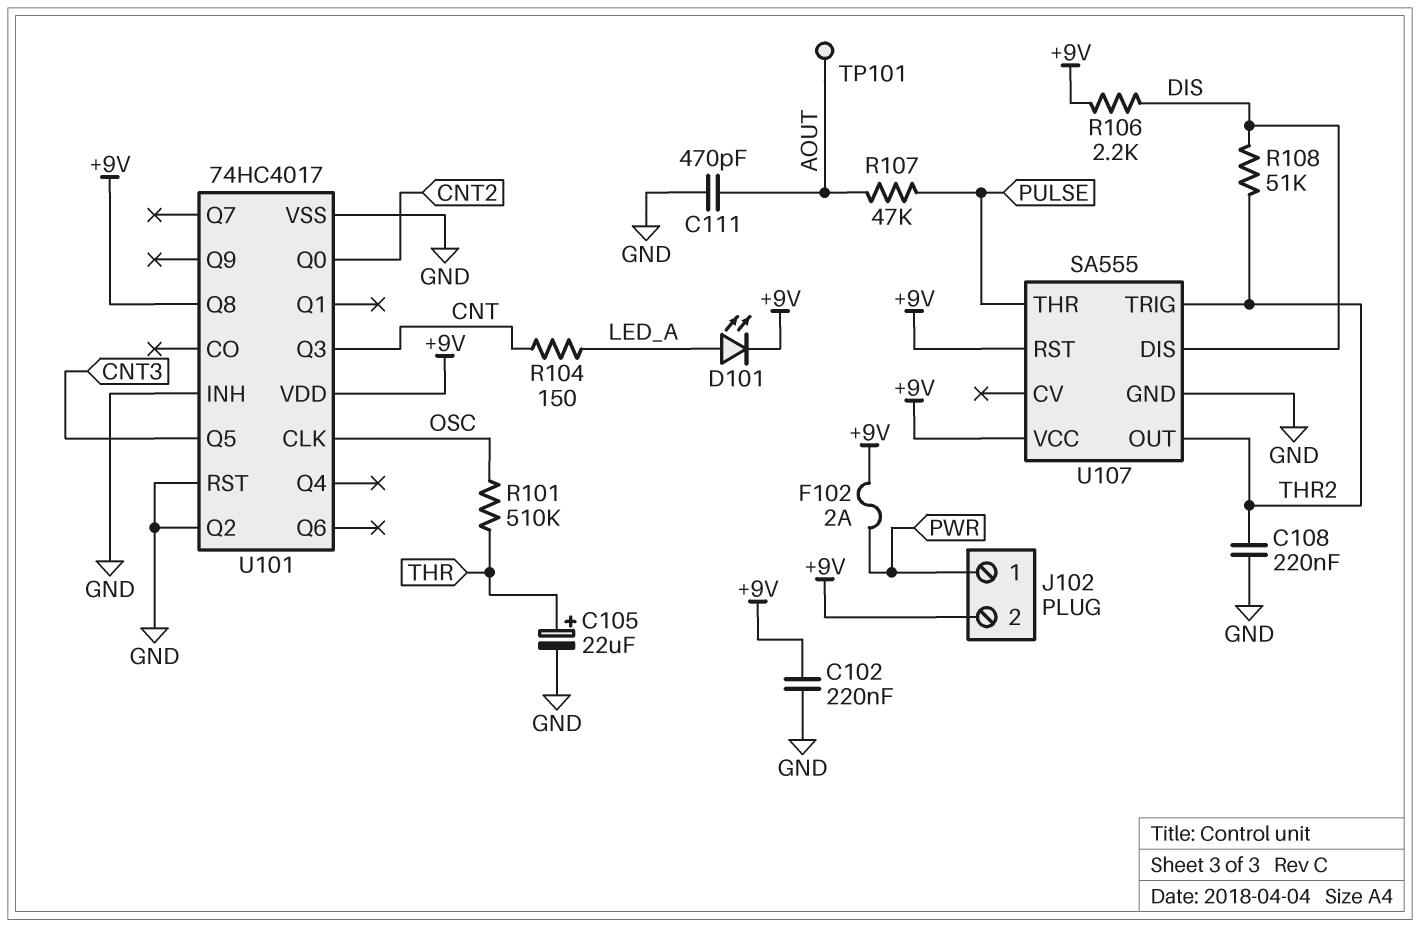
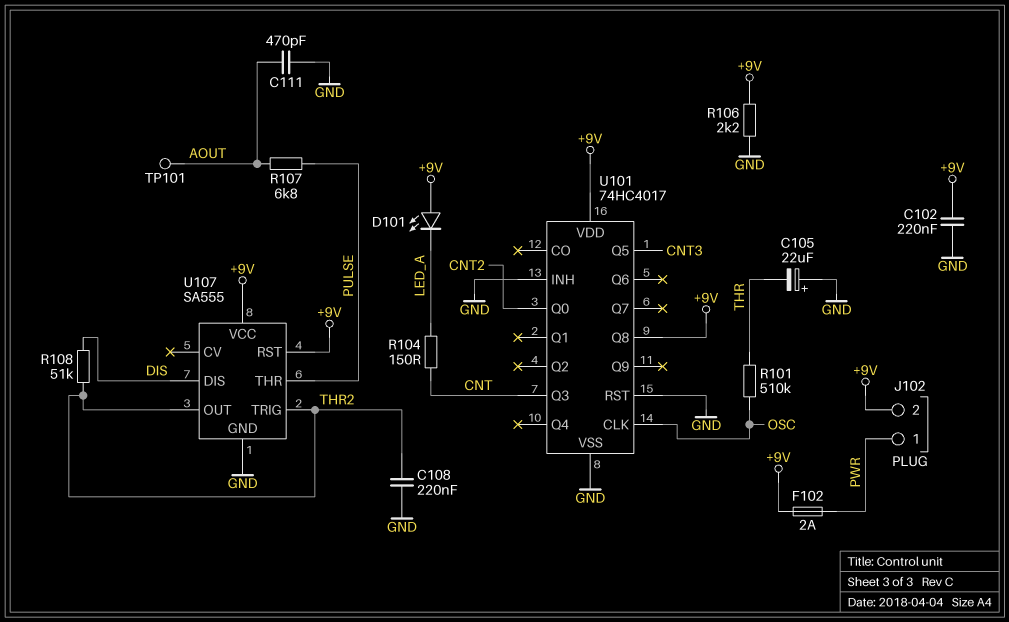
C105: 22uF (plus THR, minus GND) -> 22uF (plus GND, minus THR)
D101: LED (A LED_A, K +9V) -> LED (A +9V, K LED_A)
R106: 2.2k (+9V, DIS) -> 2.2k (+9V, GND)
R107: 47k (AOUT, PULSE) -> 6.8k (AOUT, PULSE)
U101 pin Q2: GND -> none

